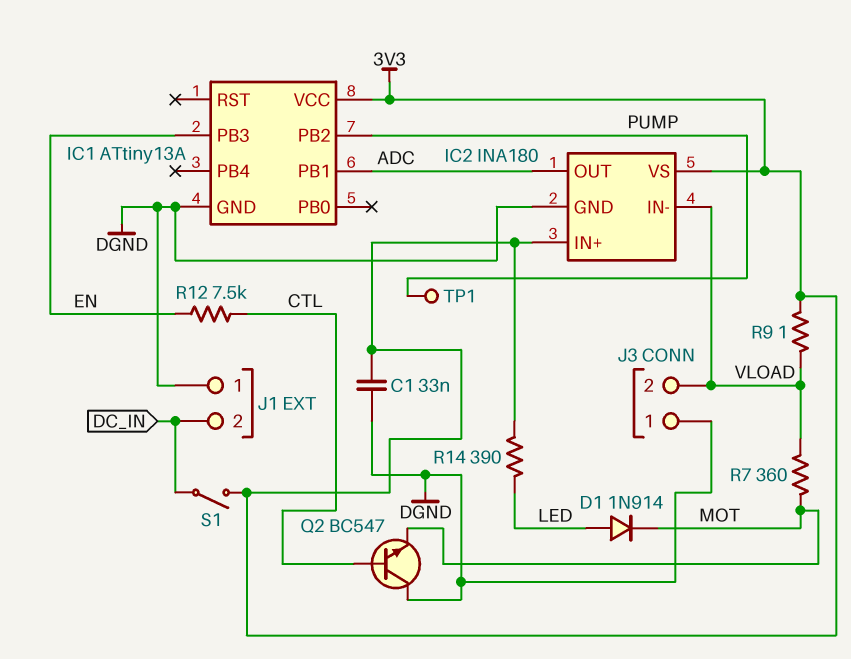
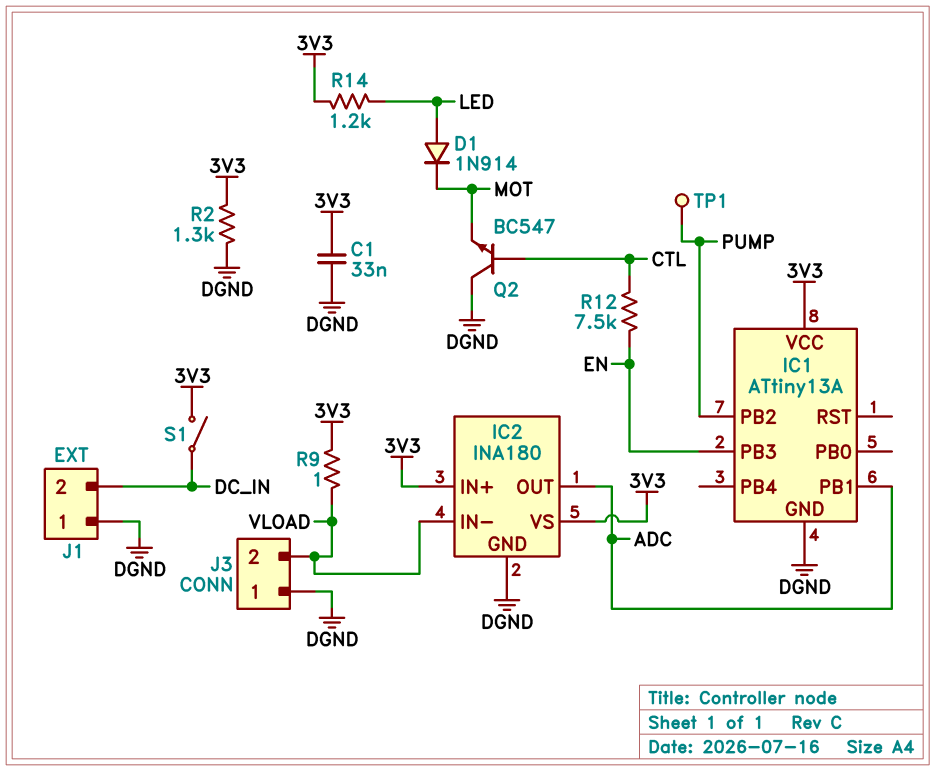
R2: none -> 1.3k (3V3, DGND)
R7: 360 (MOT, VLOAD) -> none
R14: 390 (3V3, LED) -> 1.2k (3V3, LED)

